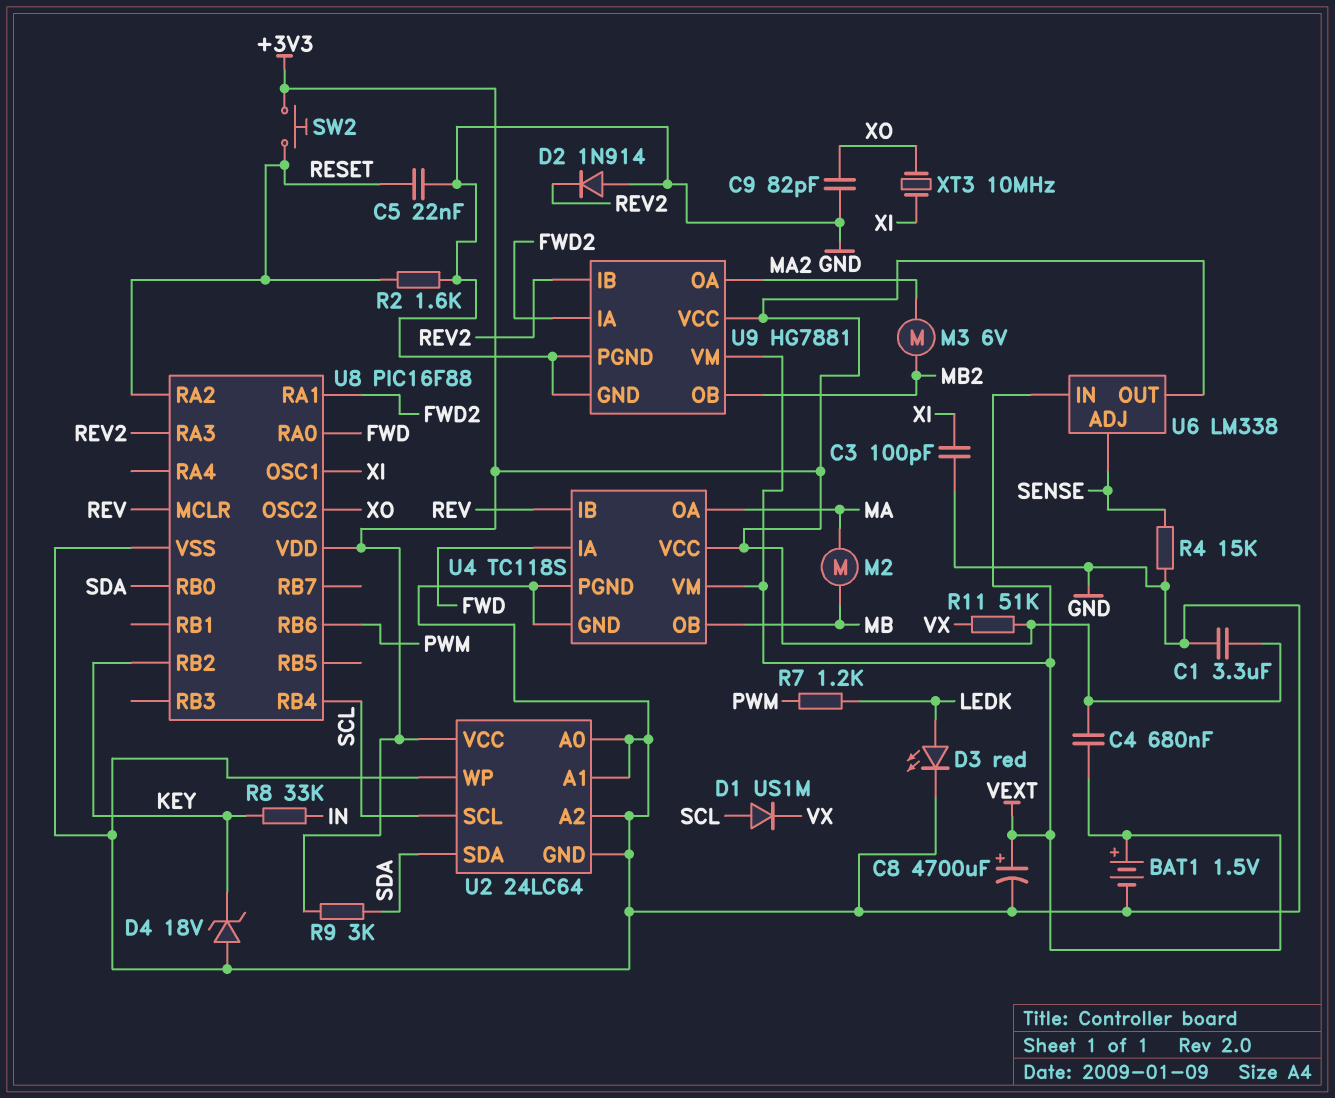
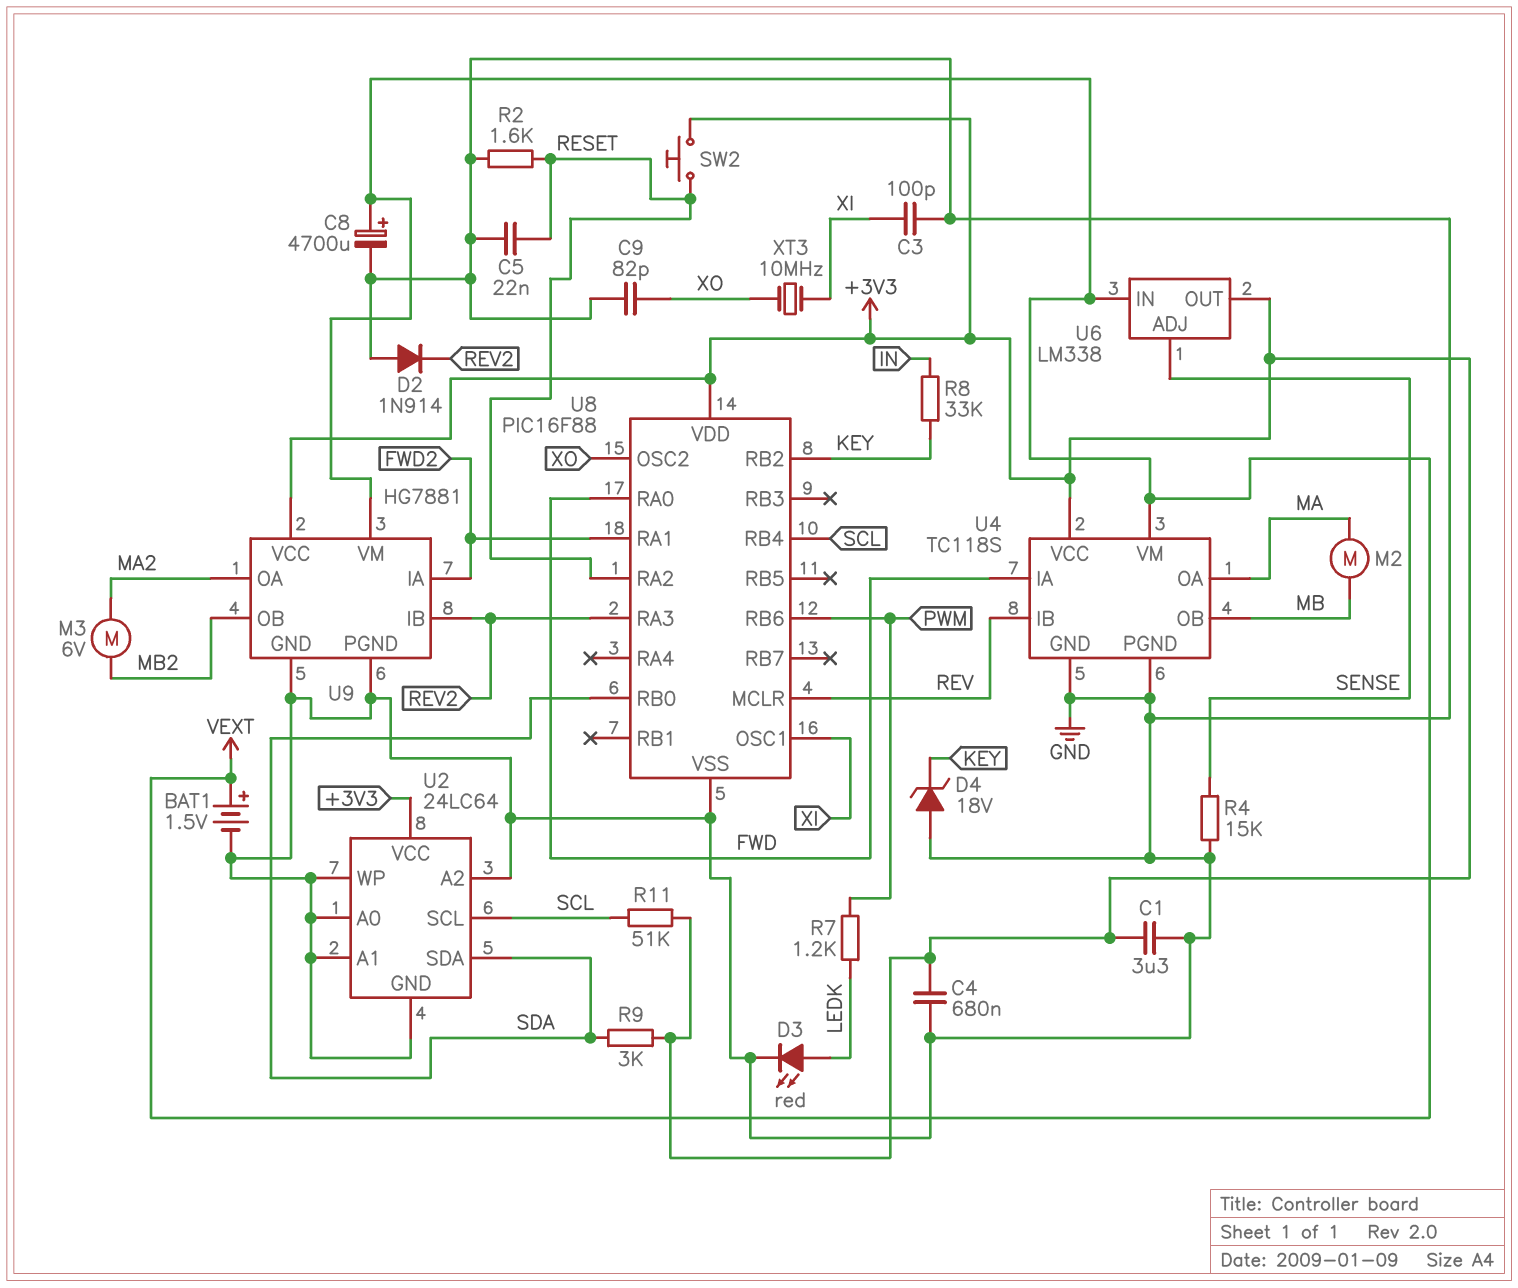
C4: 680nF (+3V3, VEXT) -> 680nF (+3V3, GND)
D1: diode US1M (A SCL, K VX) -> none
R11: 51k (+3V3, VX) -> 51k (+3V3, SCL)

